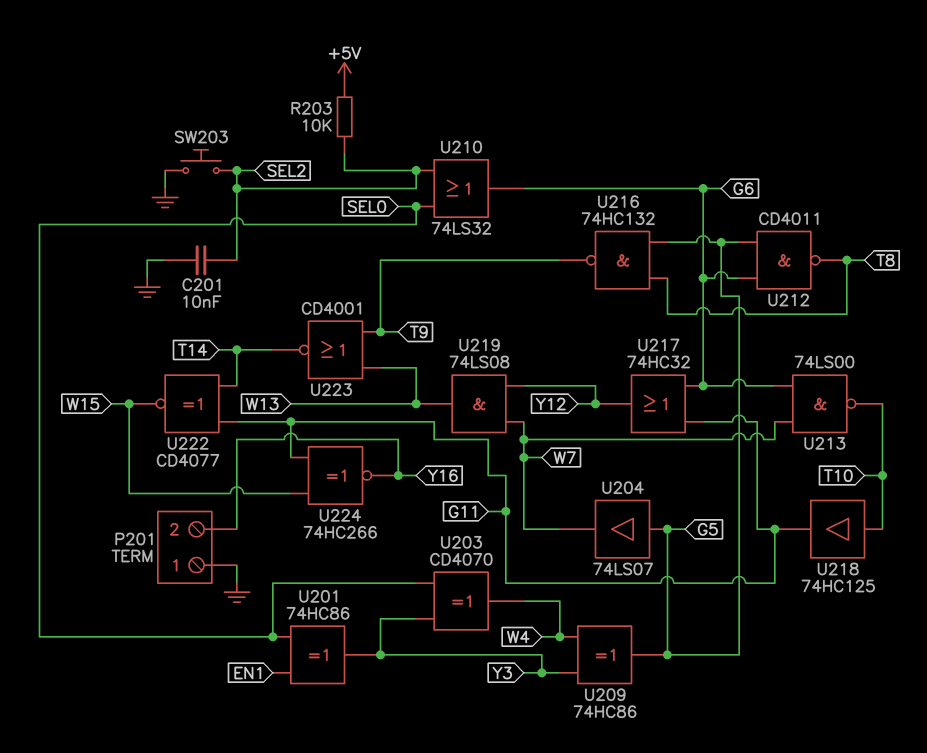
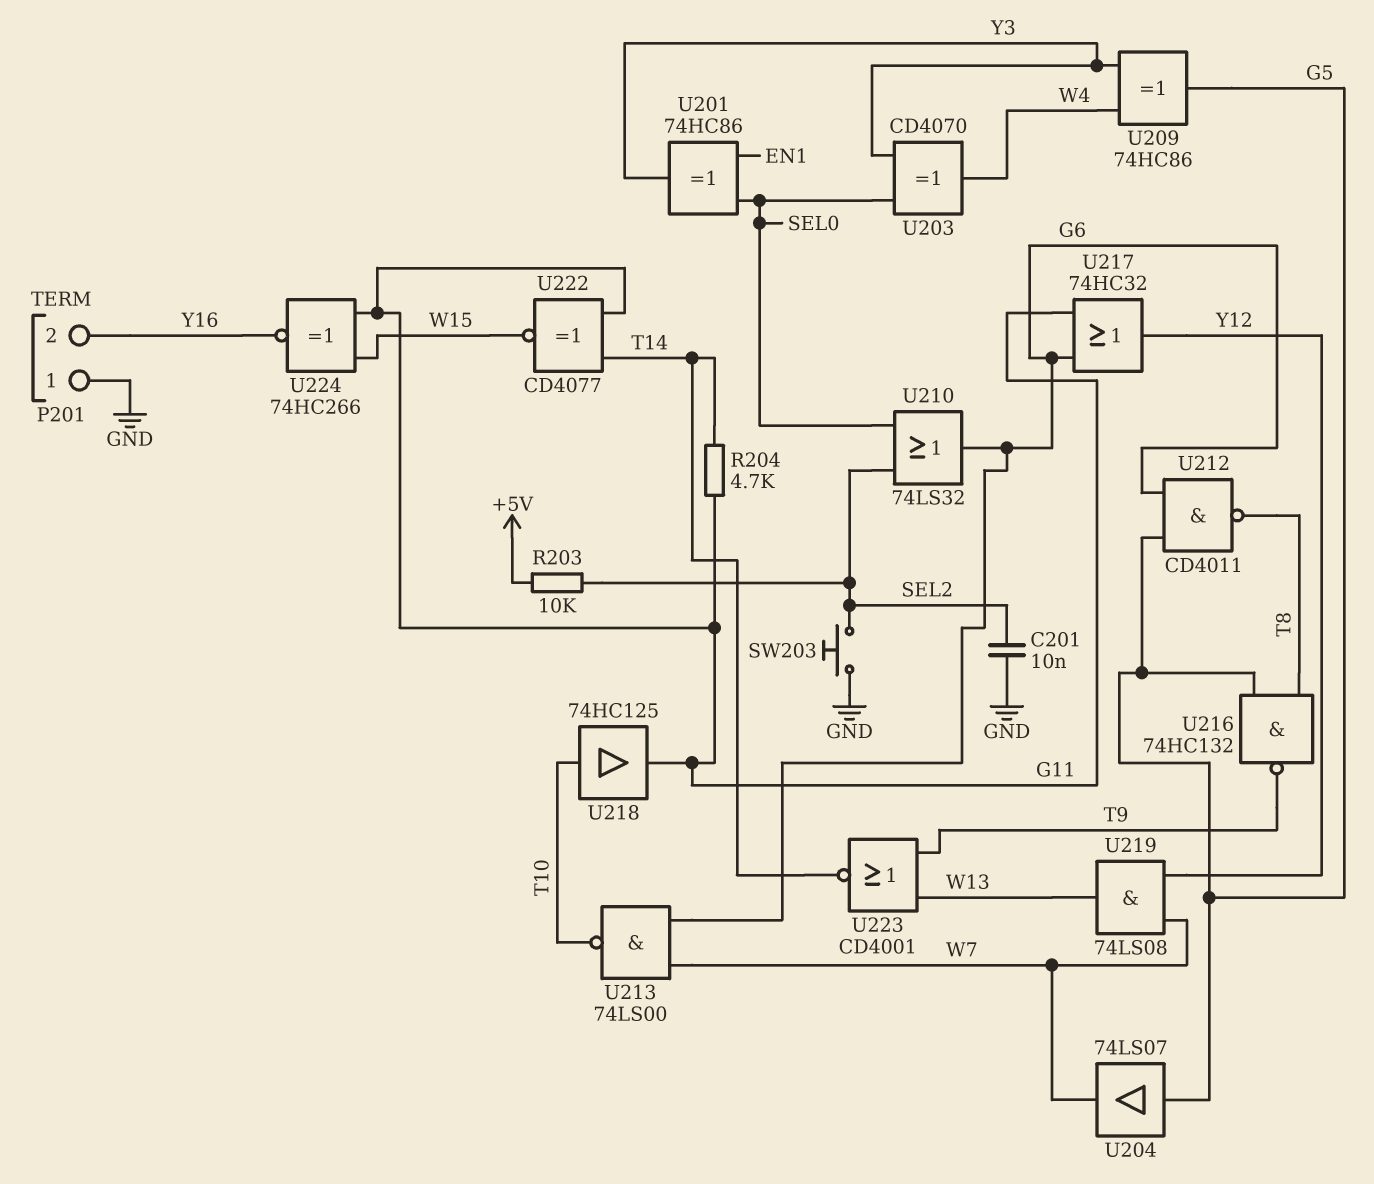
R204: none -> 4.7k (G11, T14)

